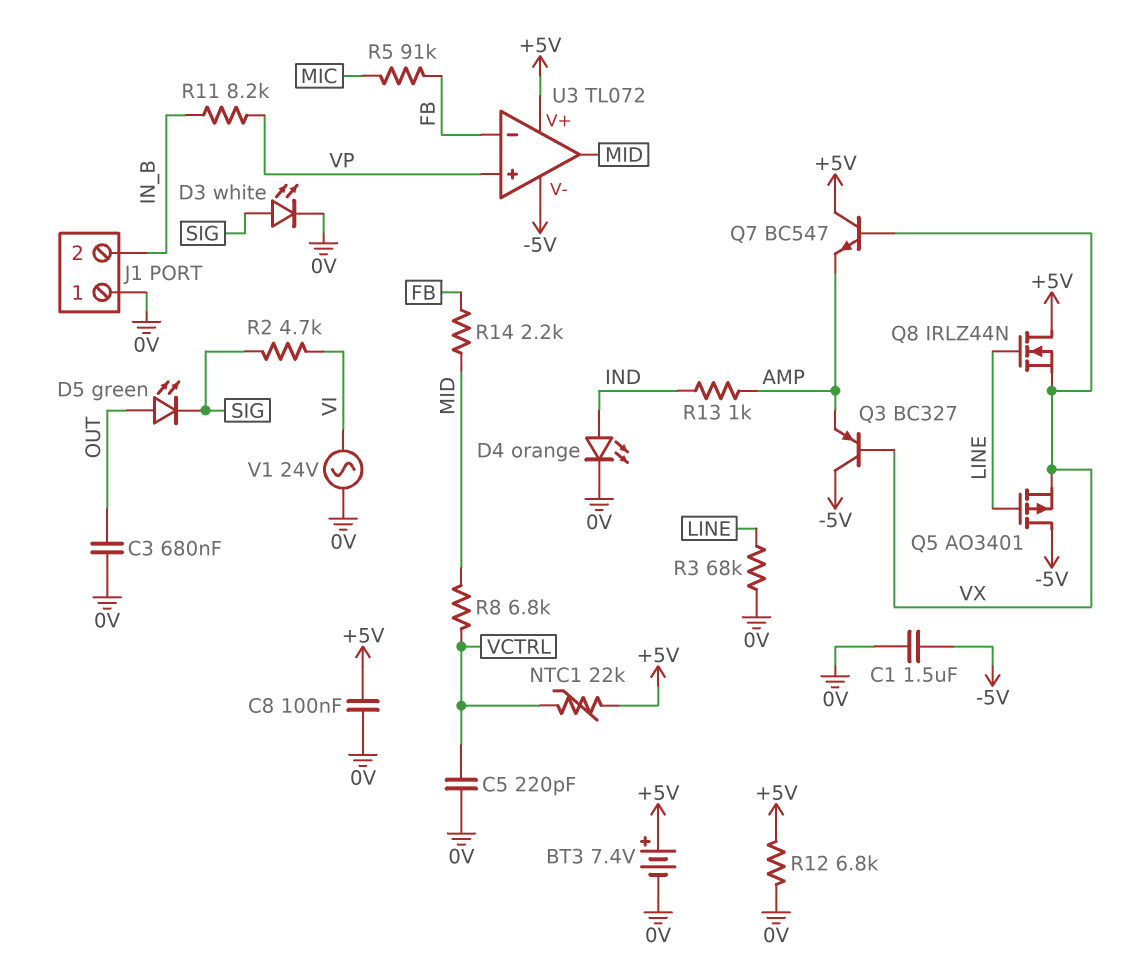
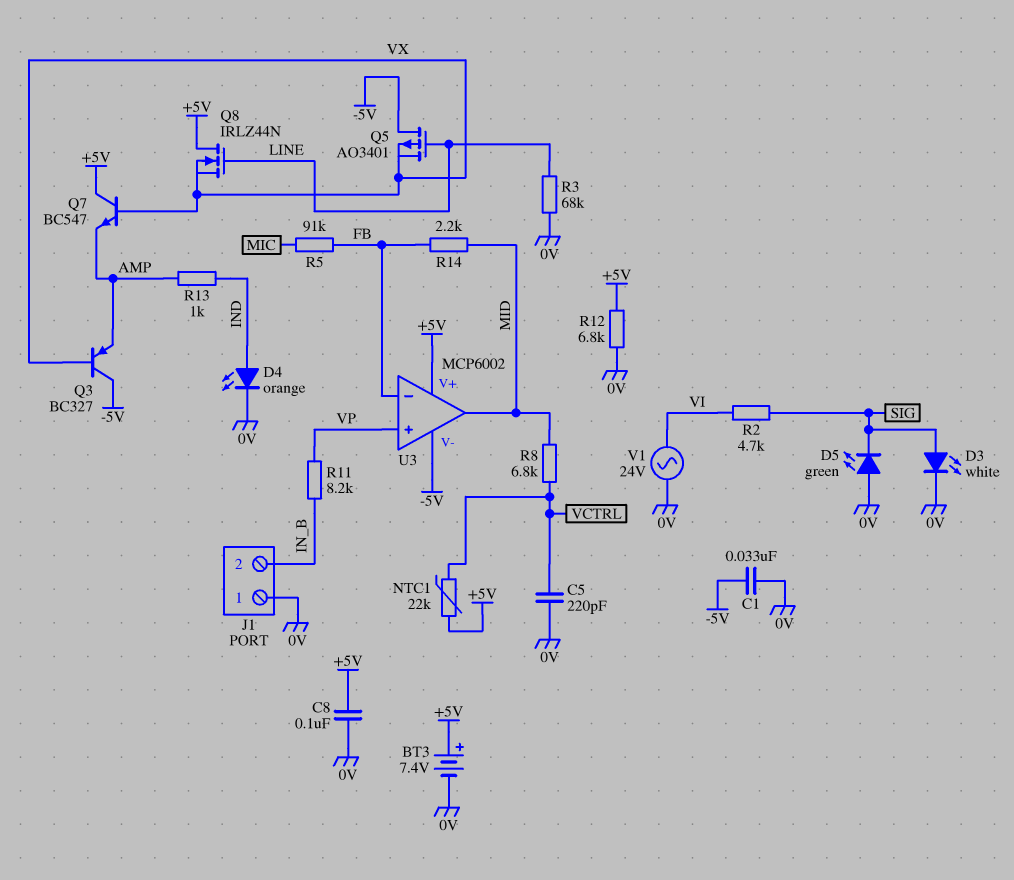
C1: 1.5uF (-5V, 0V) -> 33nF (-5V, 0V)
C3: 680nF (0V, OUT) -> none
D5: LED green (A OUT, K SIG) -> LED green (A 0V, K SIG)
U3: TL072 -> MCP6002

